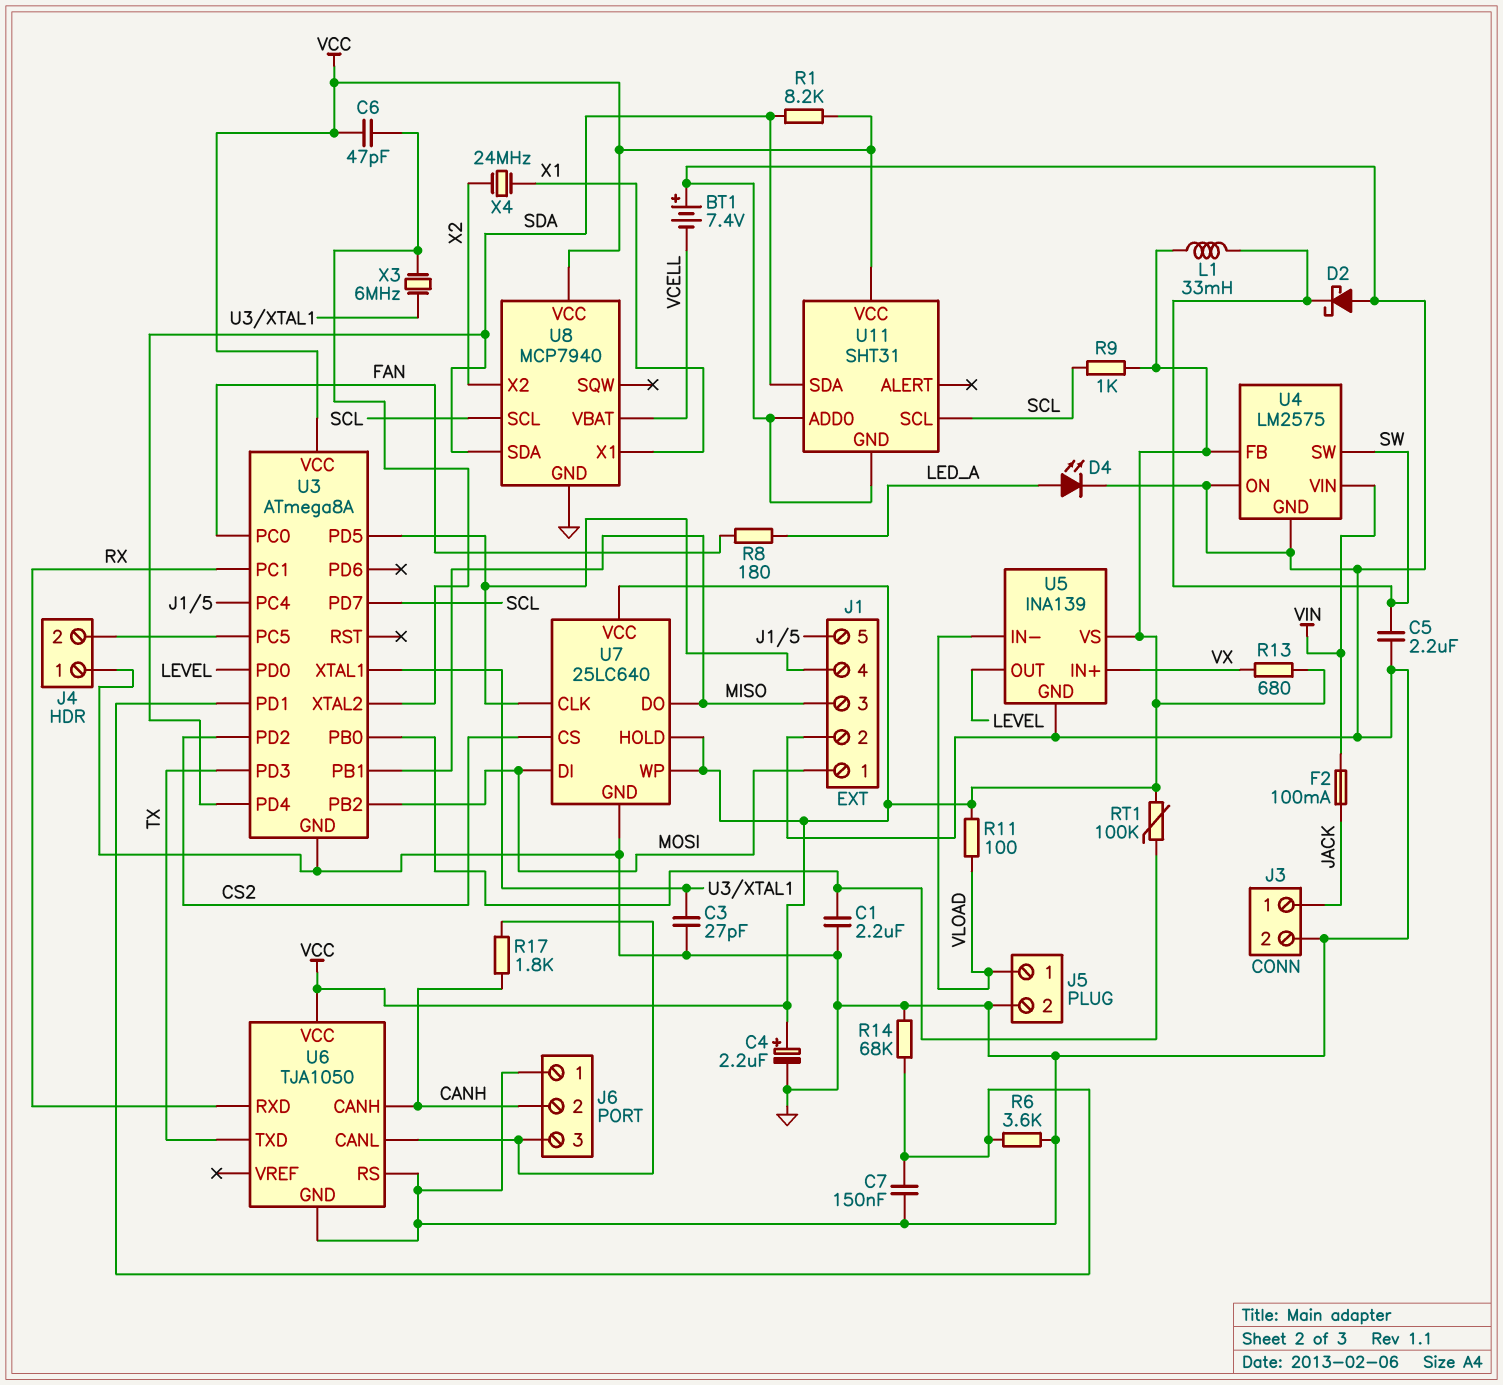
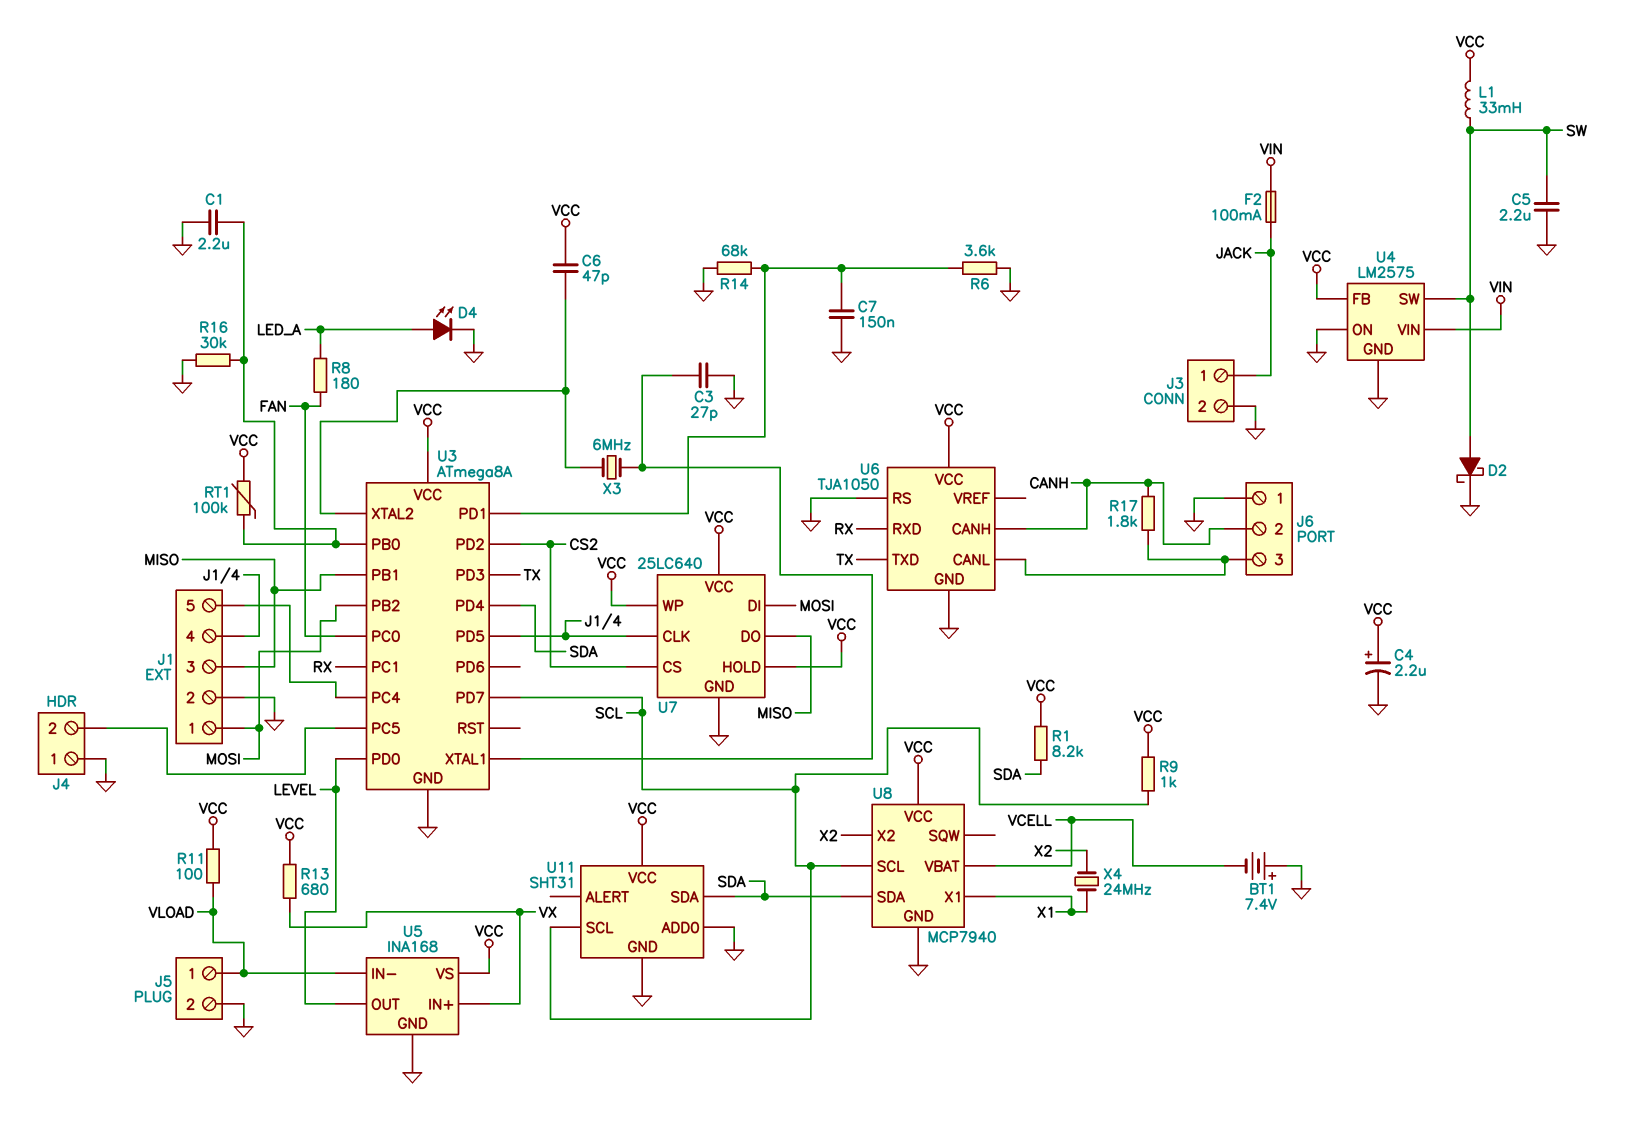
D2: schottky (A GND, K SW) -> schottky (A SW, K GND)
R16: none -> 30k (GND, U3/PB0)
U5: INA139 -> INA168

